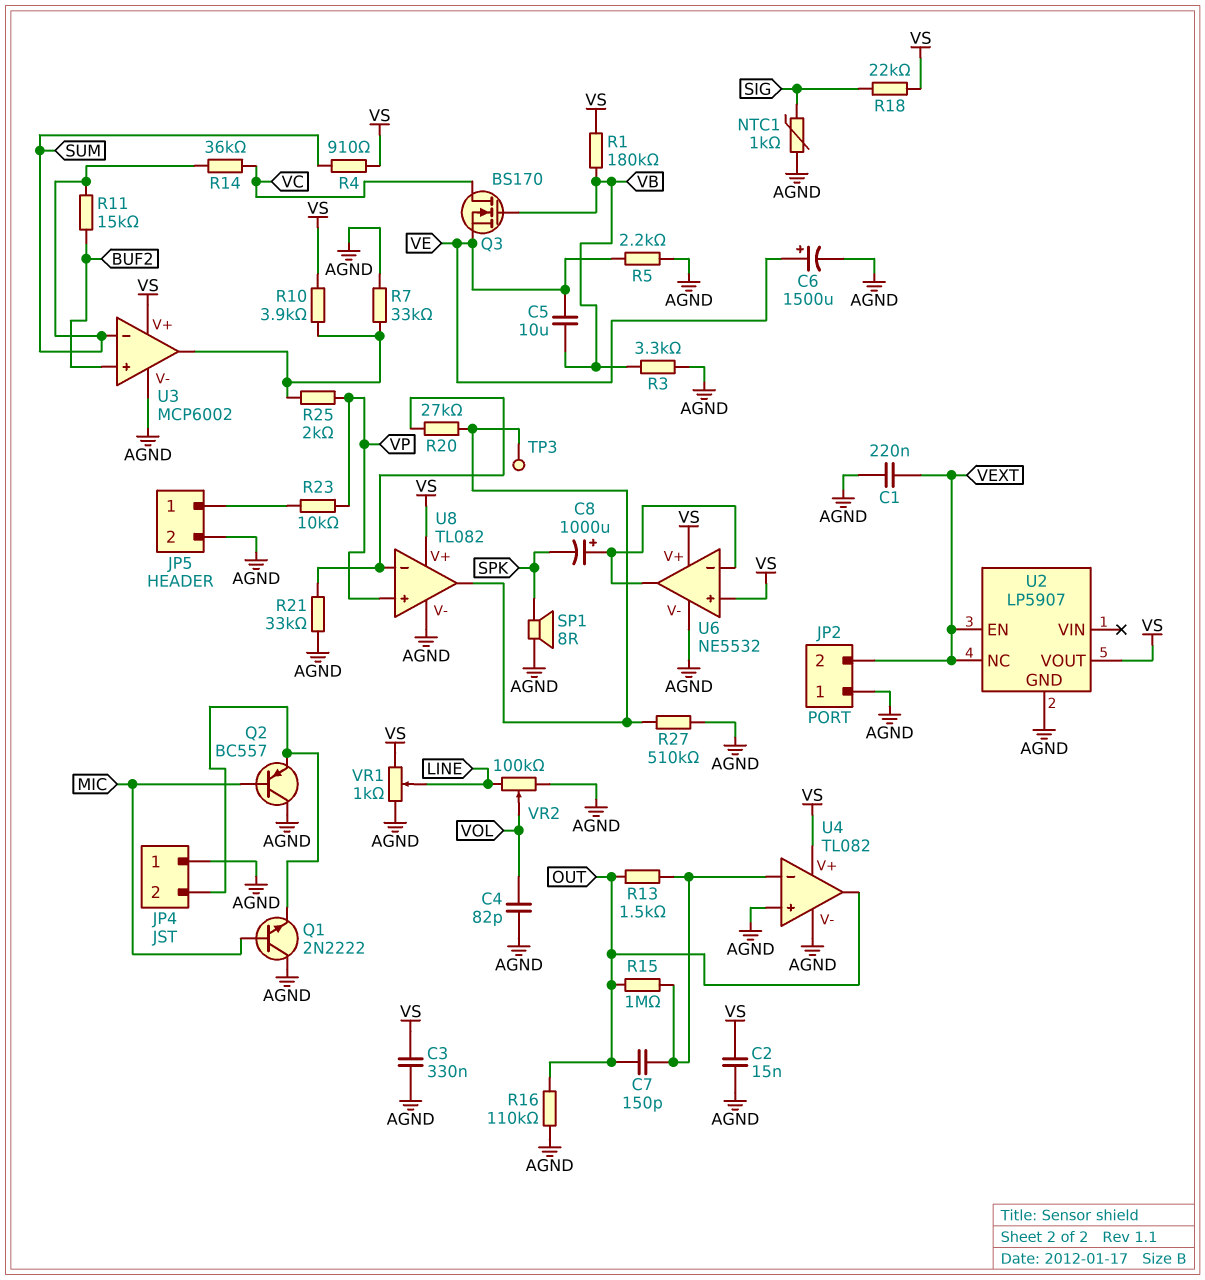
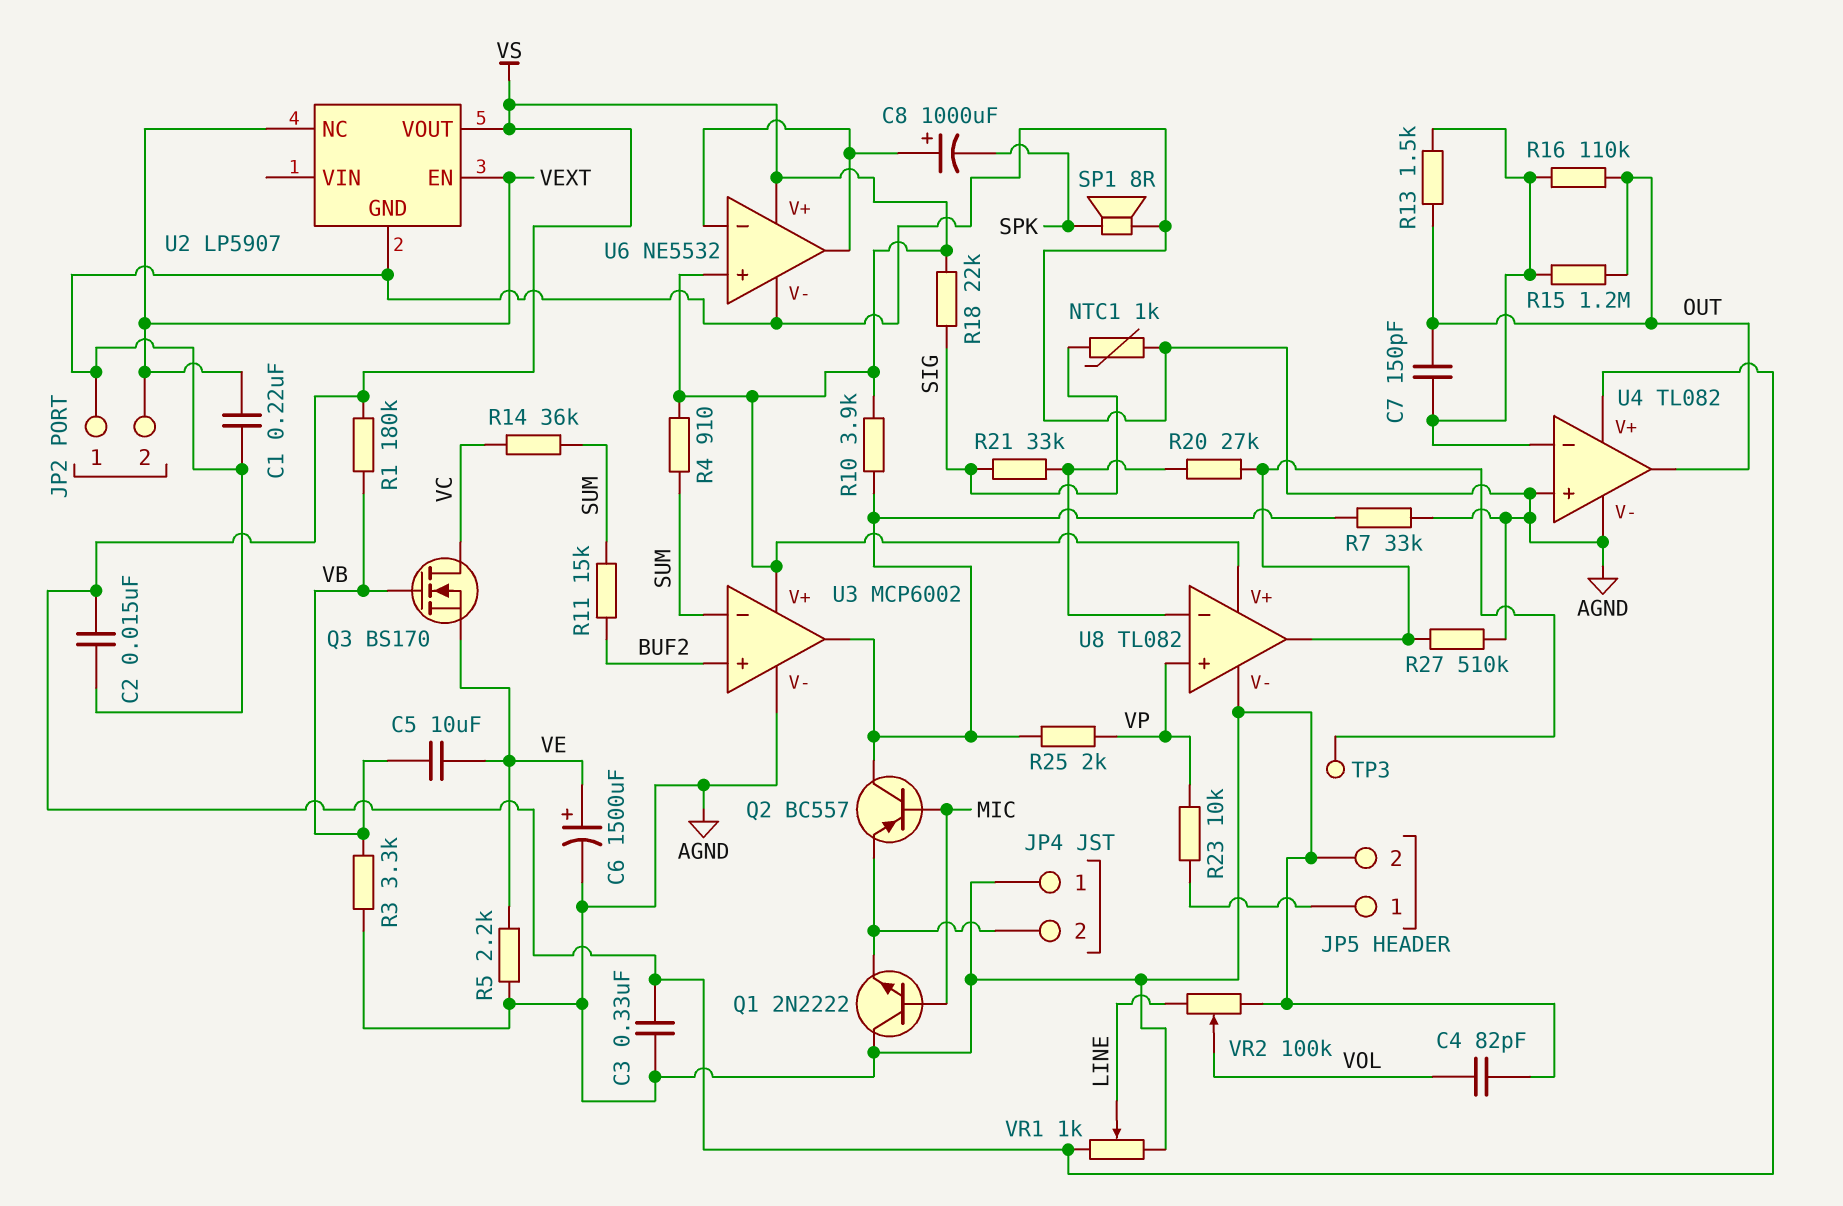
Q2: PNP BC557 (B MIC, C AGND, E JP4/2) -> PNP BC557 (B MIC, C U3/out, E JP4/2)
R15: 1M (OUT, U4/in-) -> 1.2M (OUT, U4/in-)
R16: 110k (AGND, OUT) -> 110k (OUT, U4/in-)
R21: 33k (AGND, U8/in-) -> 33k (SIG, U8/in-)

